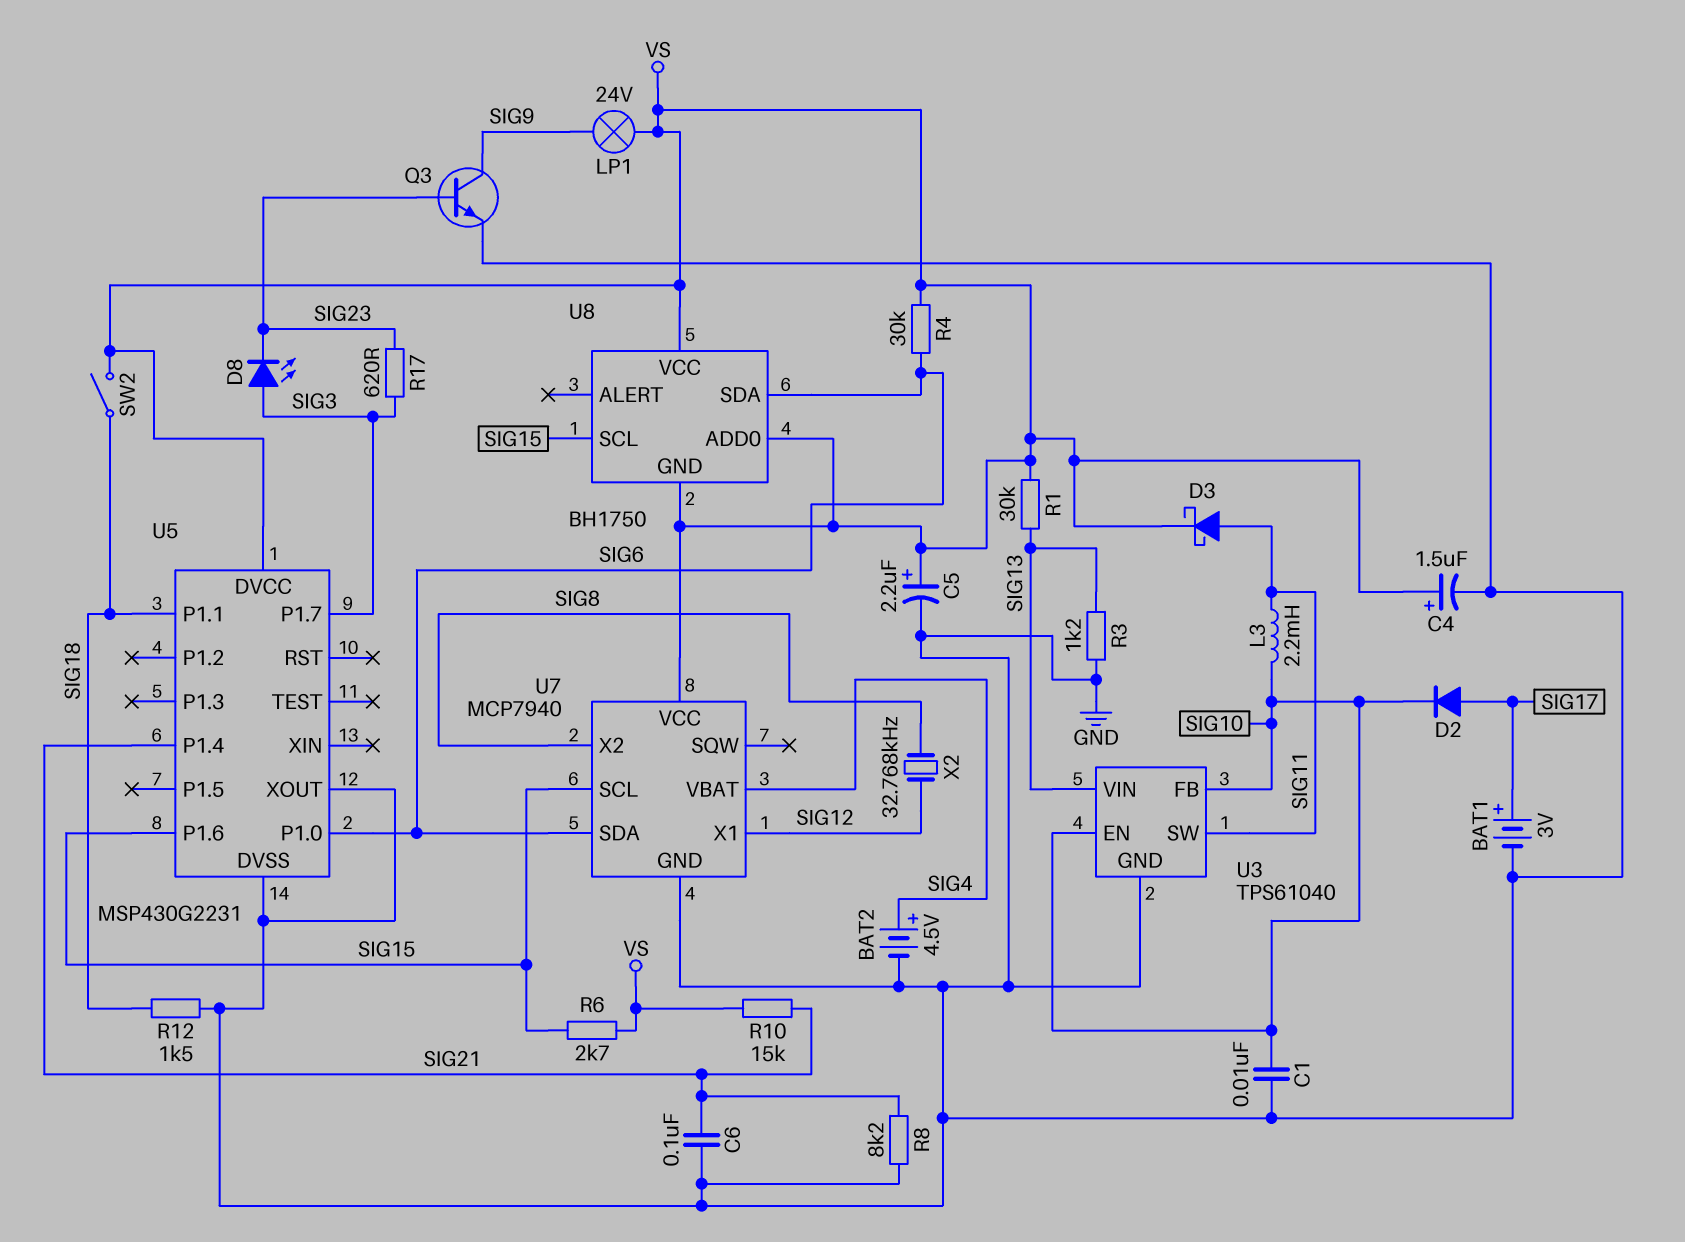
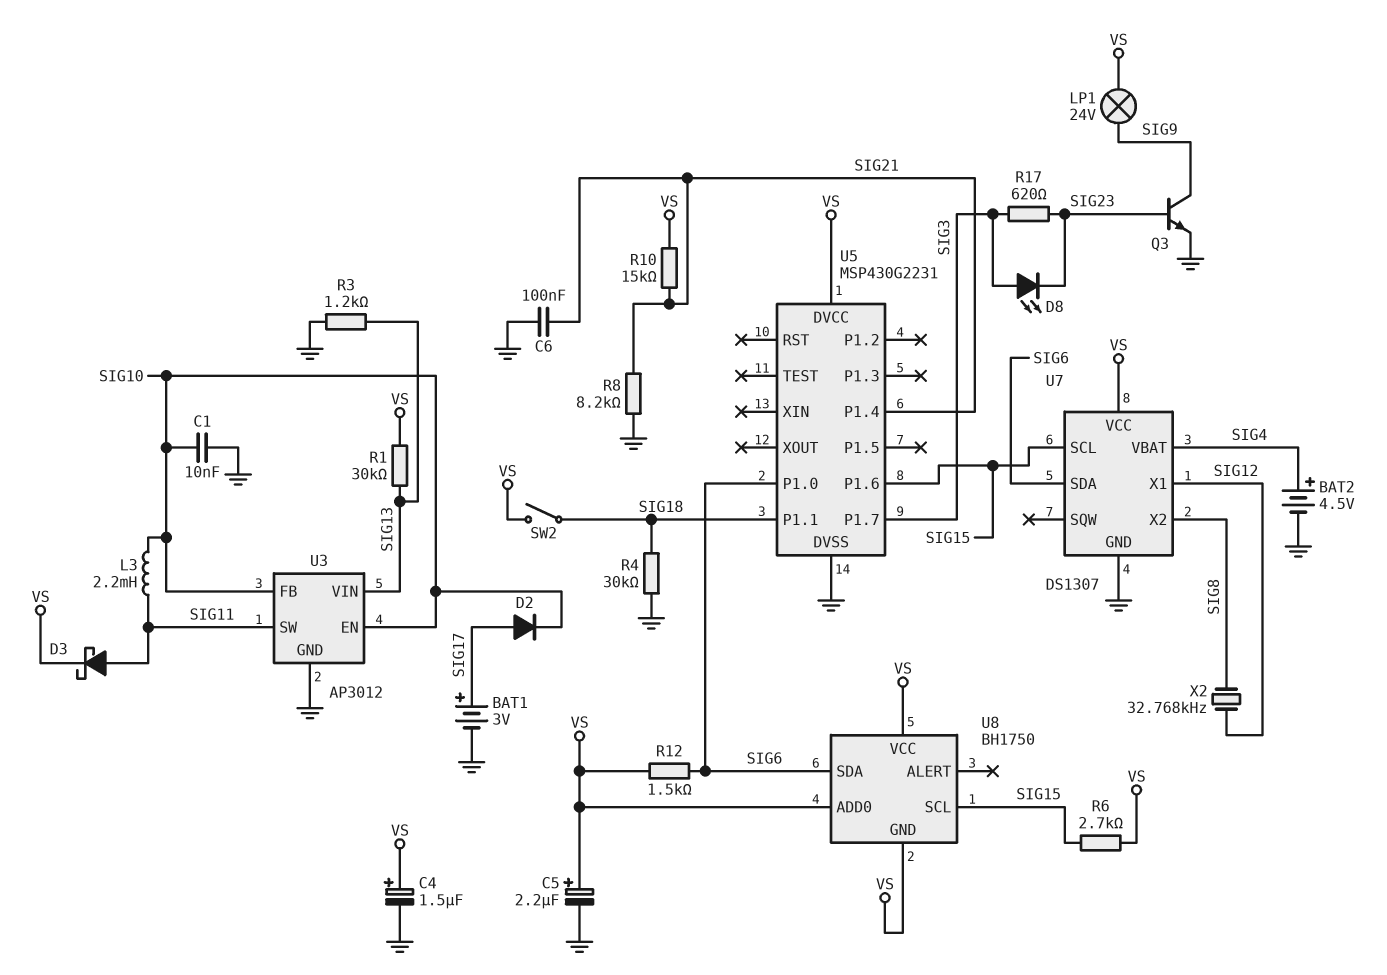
R4: 30k (SIG6, VS) -> 30k (GND, SIG18)
R12: 1.5k (GND, SIG18) -> 1.5k (SIG6, VS)
U3: TPS61040 -> AP3012
U5 pin XOUT: GND -> none
U7: MCP7940 -> DS1307

